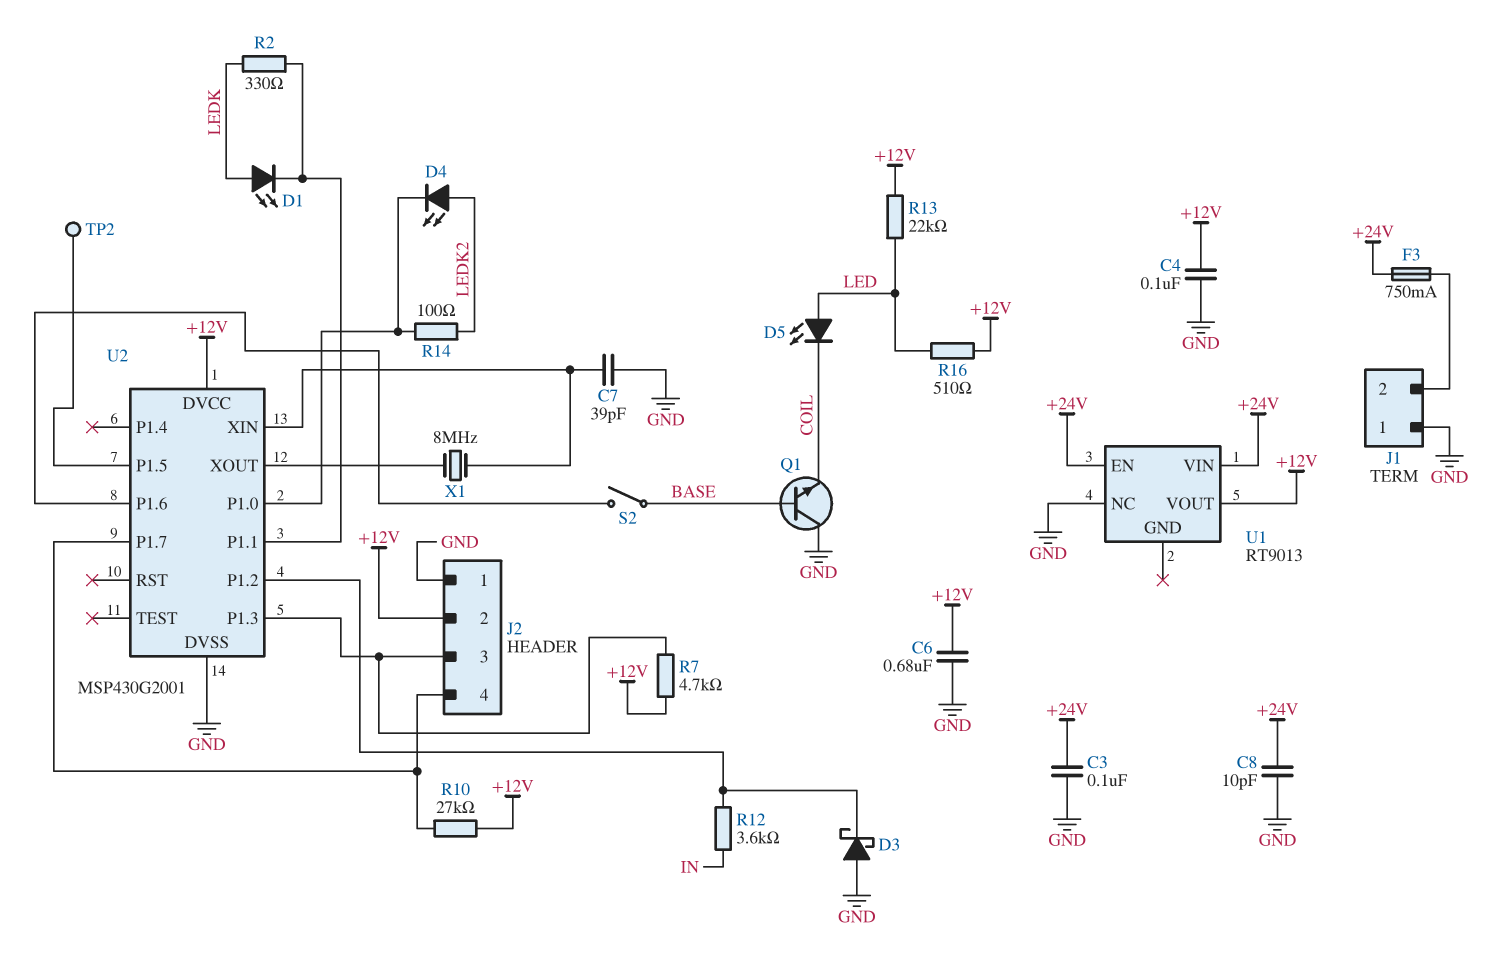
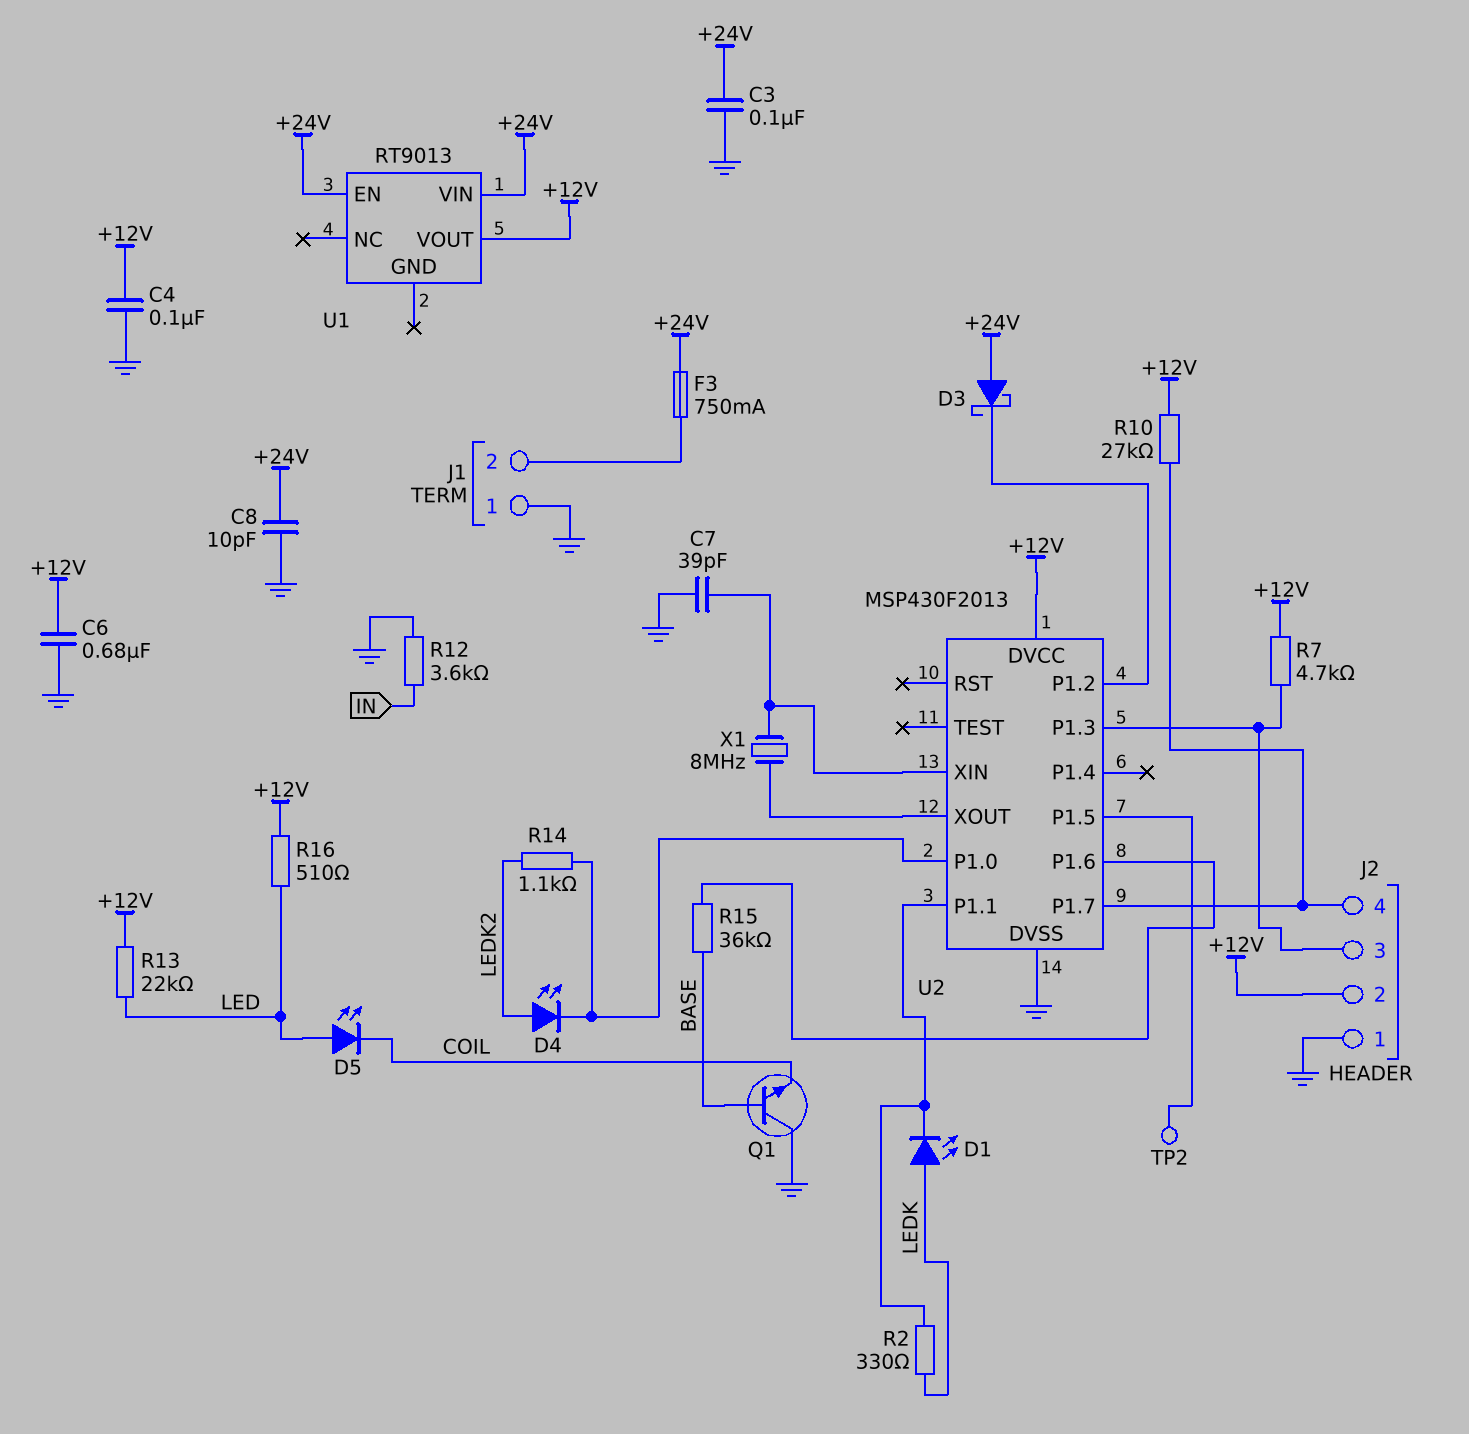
D3: schottky (A GND, K U2/P1.2) -> schottky (A +24V, K U2/P1.2)
R12: 3.6k (IN, U2/P1.2) -> 3.6k (GND, IN)
R14: 100 (LEDK2, U2/P1.0) -> 1.1k (LEDK2, U2/P1.0)
R15: none -> 36k (BASE, U2/P1.6)
S2: switch (BASE, U2/P1.6) -> none
U1 pin NC: GND -> none
U2: MSP430G2001 -> MSP430F2013

